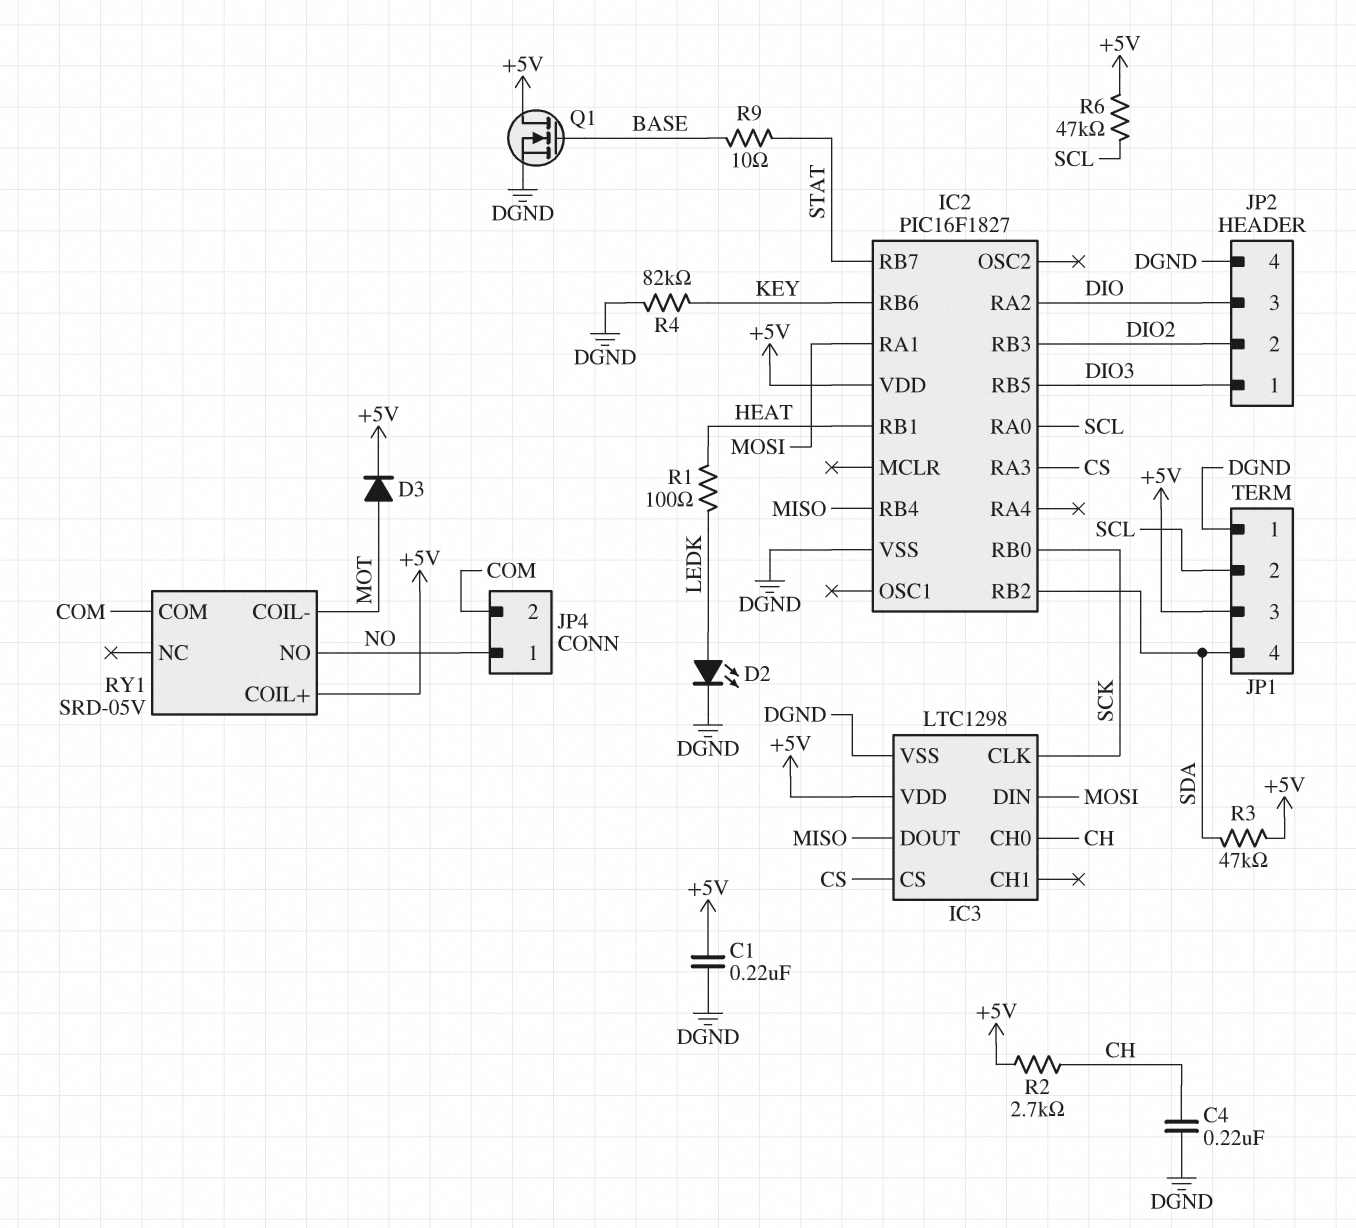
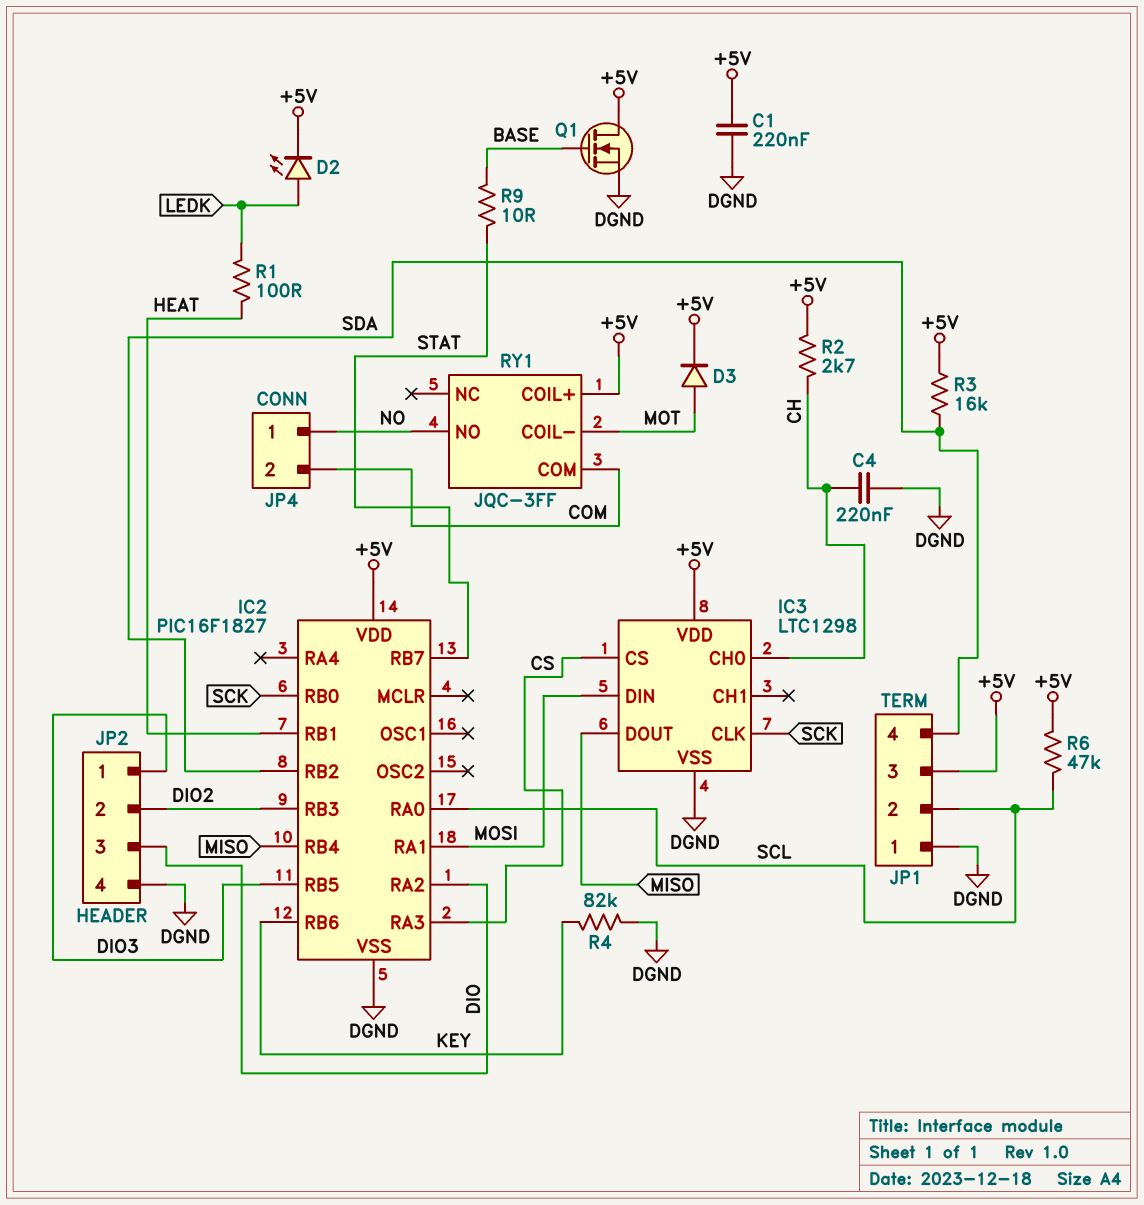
D2: LED (A LEDK, K DGND) -> LED (A LEDK, K +5V)
R3: 47k (+5V, SDA) -> 16k (+5V, SDA)
RY1: SRD-05V -> JQC-3FF

